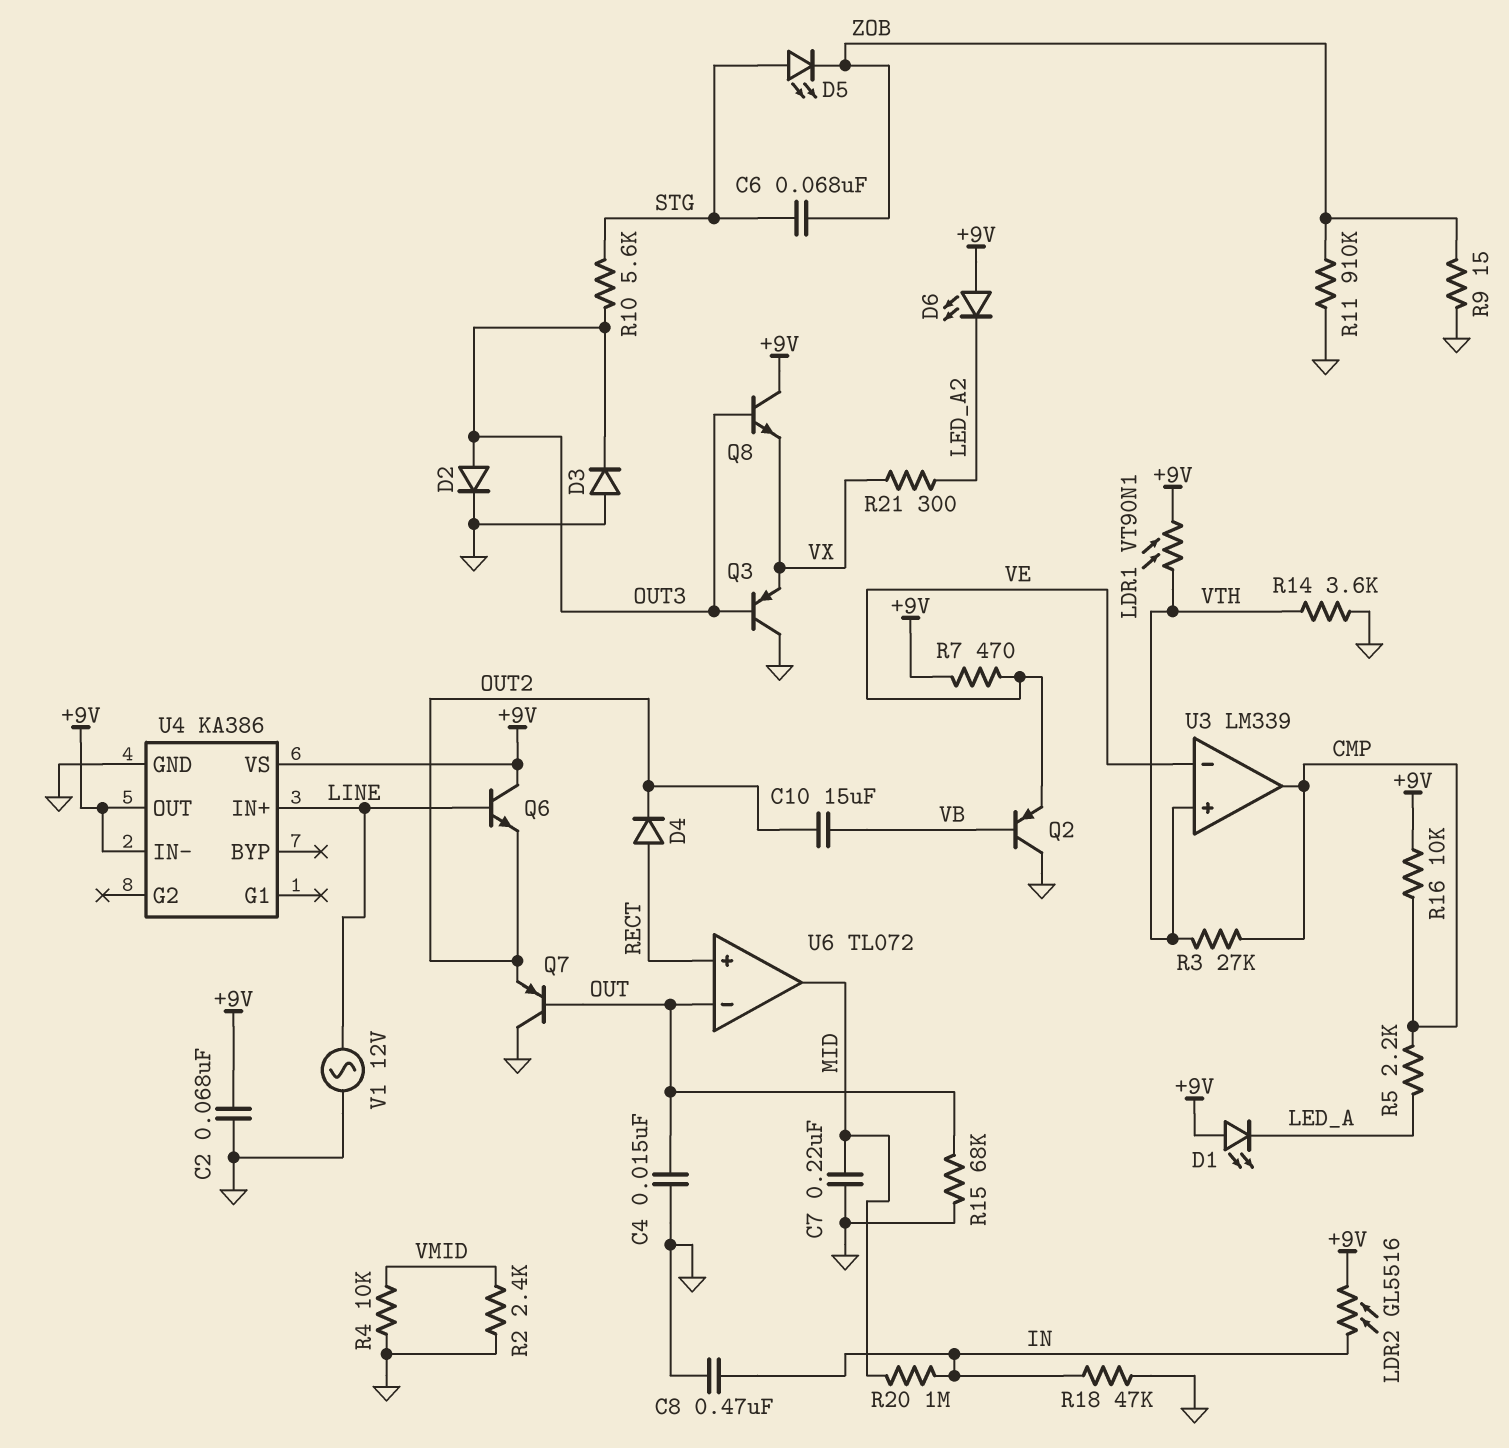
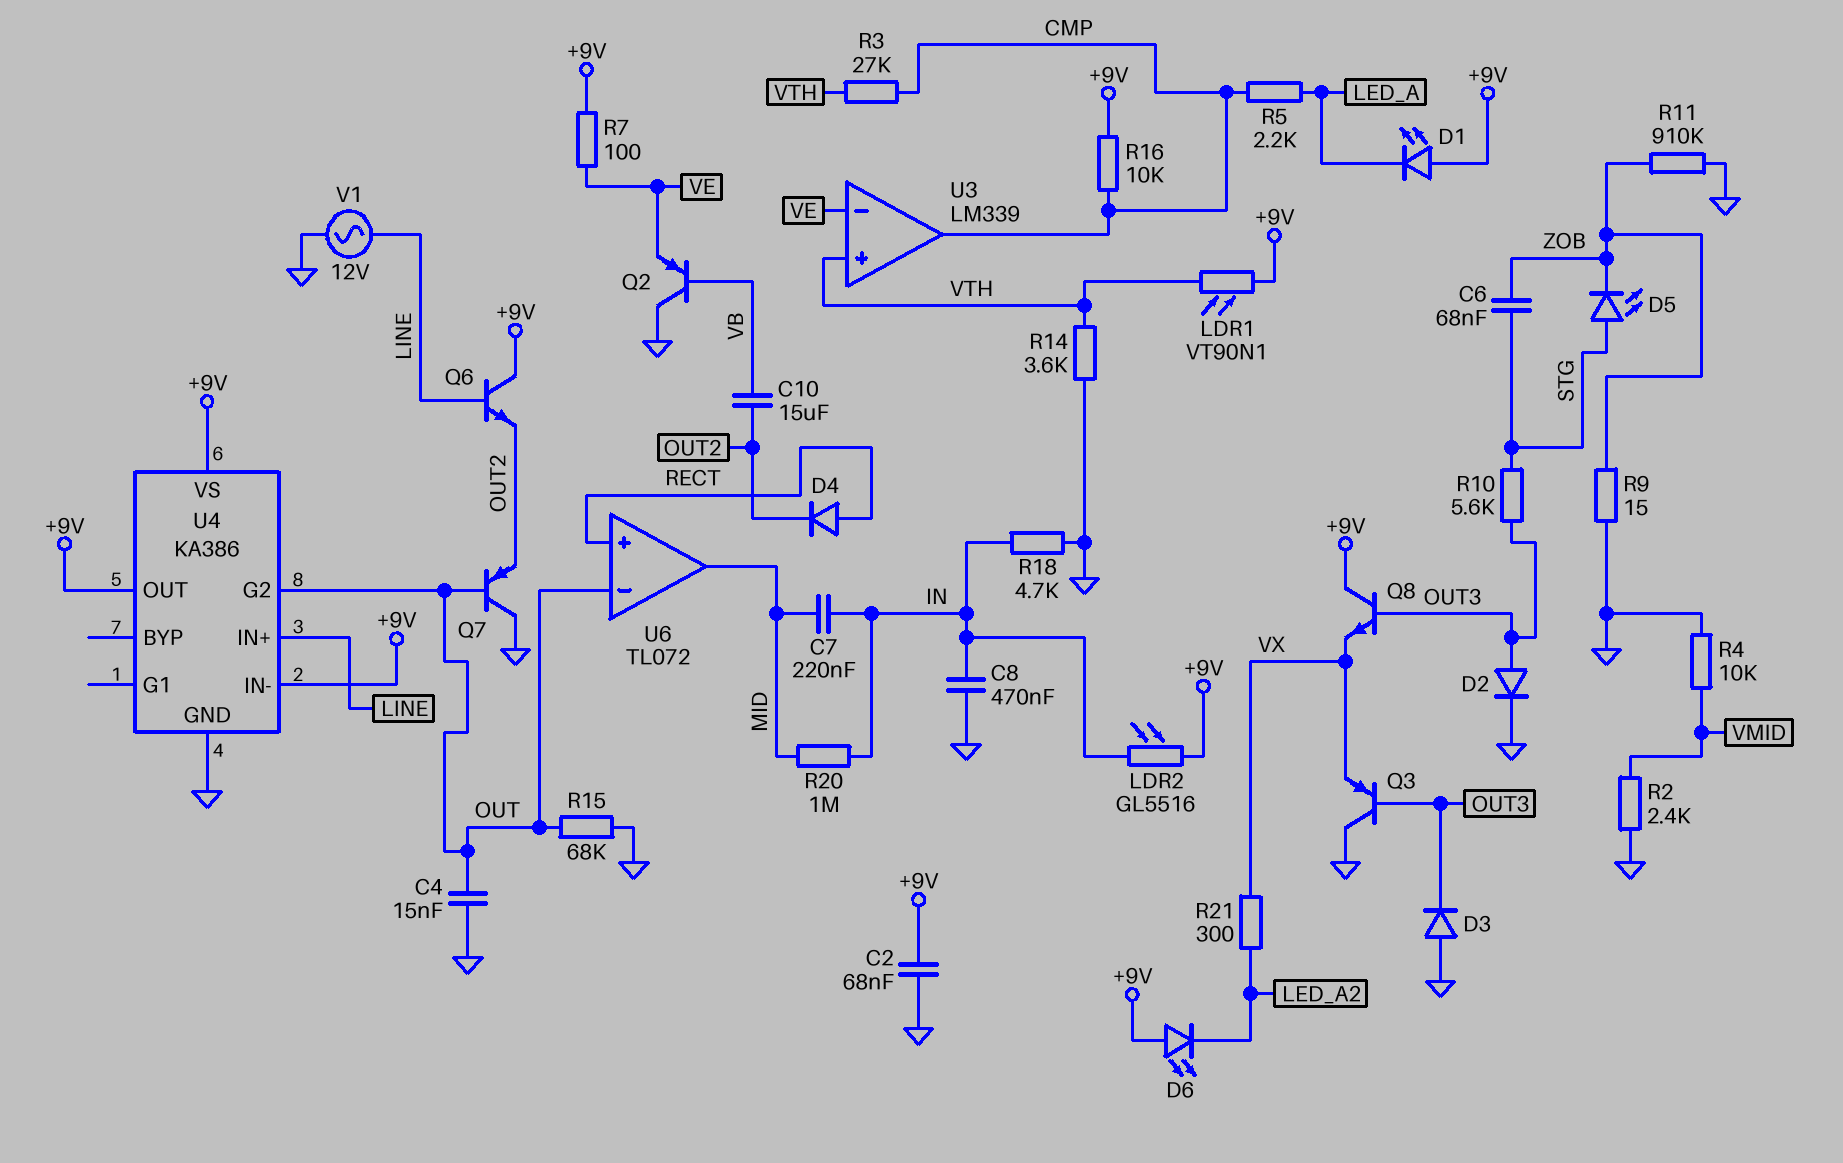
C7: 220nF (GND, MID) -> 220nF (IN, MID)
R7: 470 (+9V, VE) -> 100 (+9V, VE)
R18: 47k (GND, IN) -> 4.7k (GND, IN)
U4 pin G2: none -> OUT

